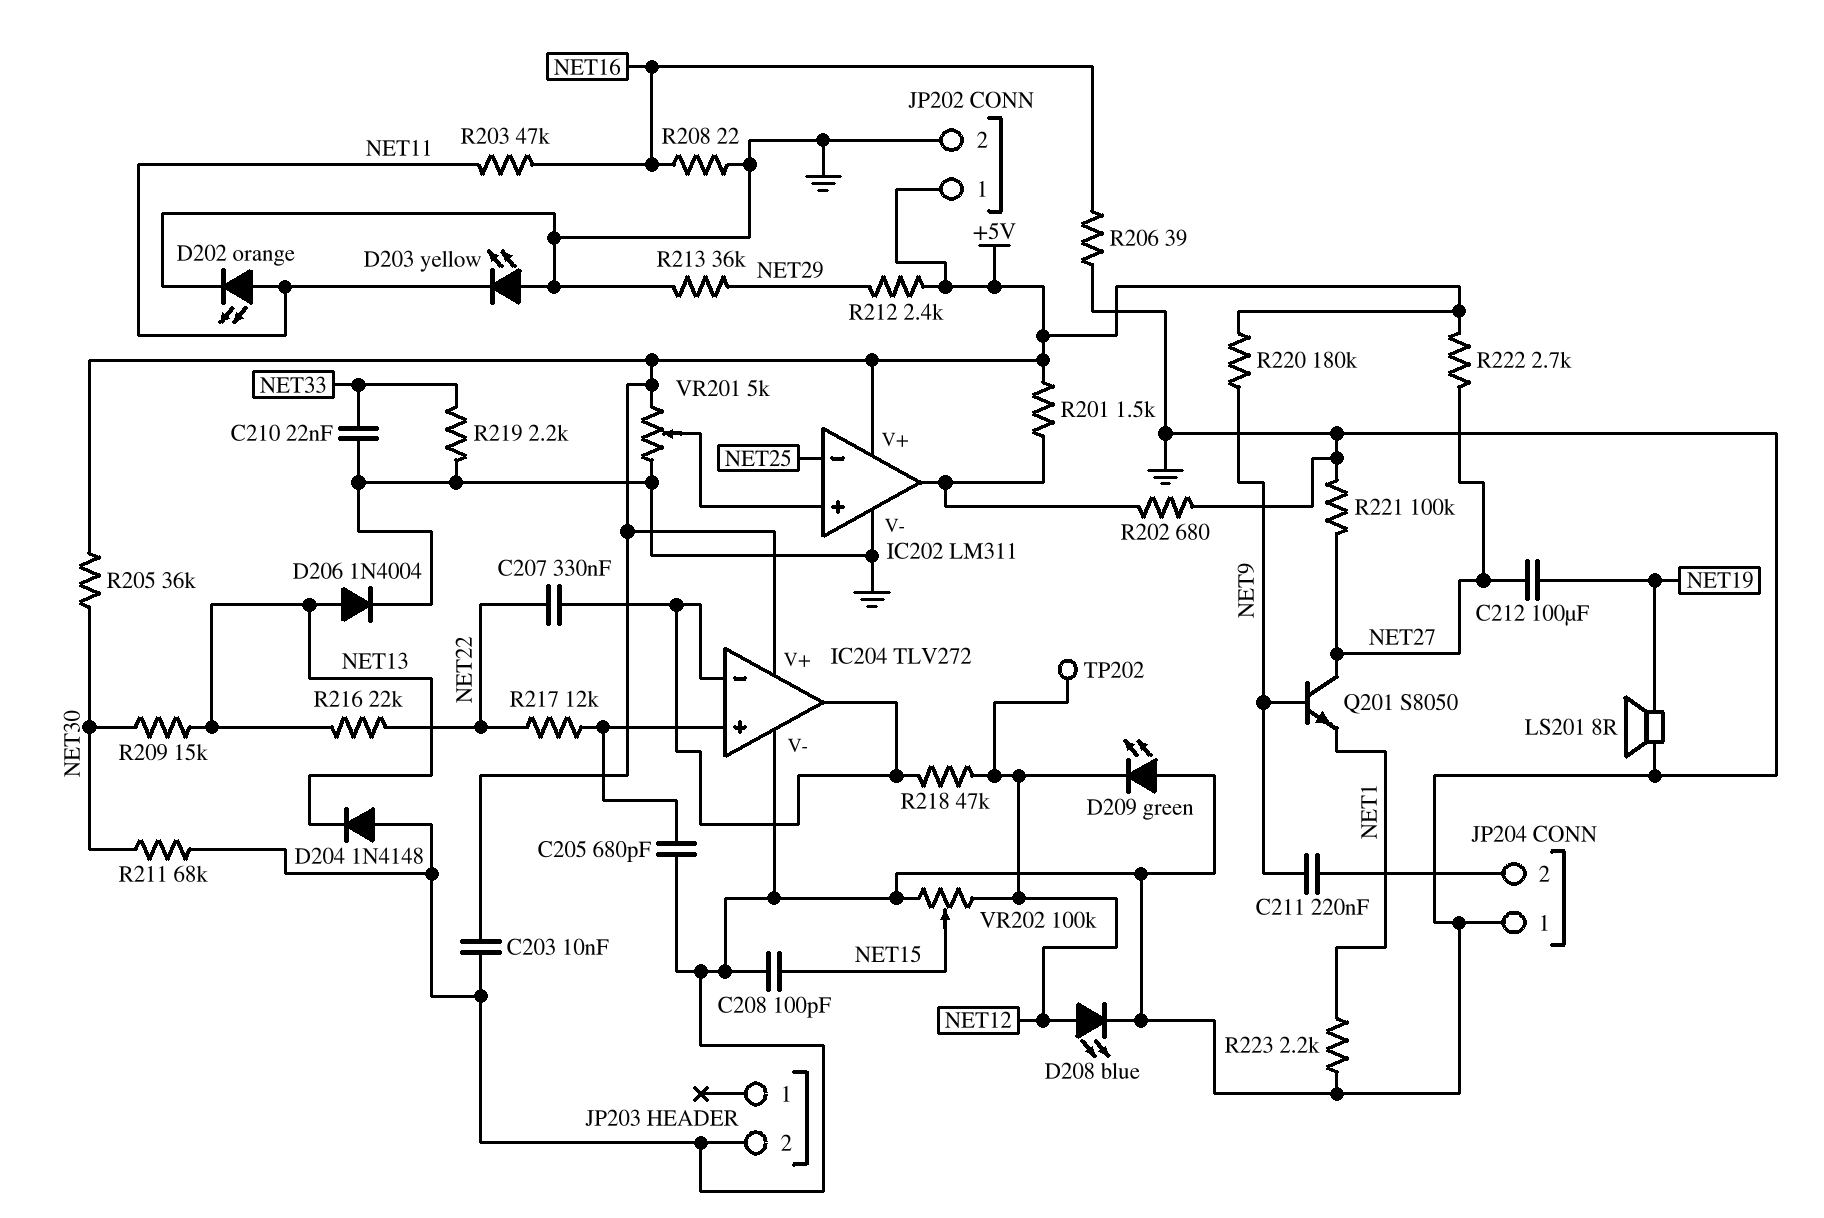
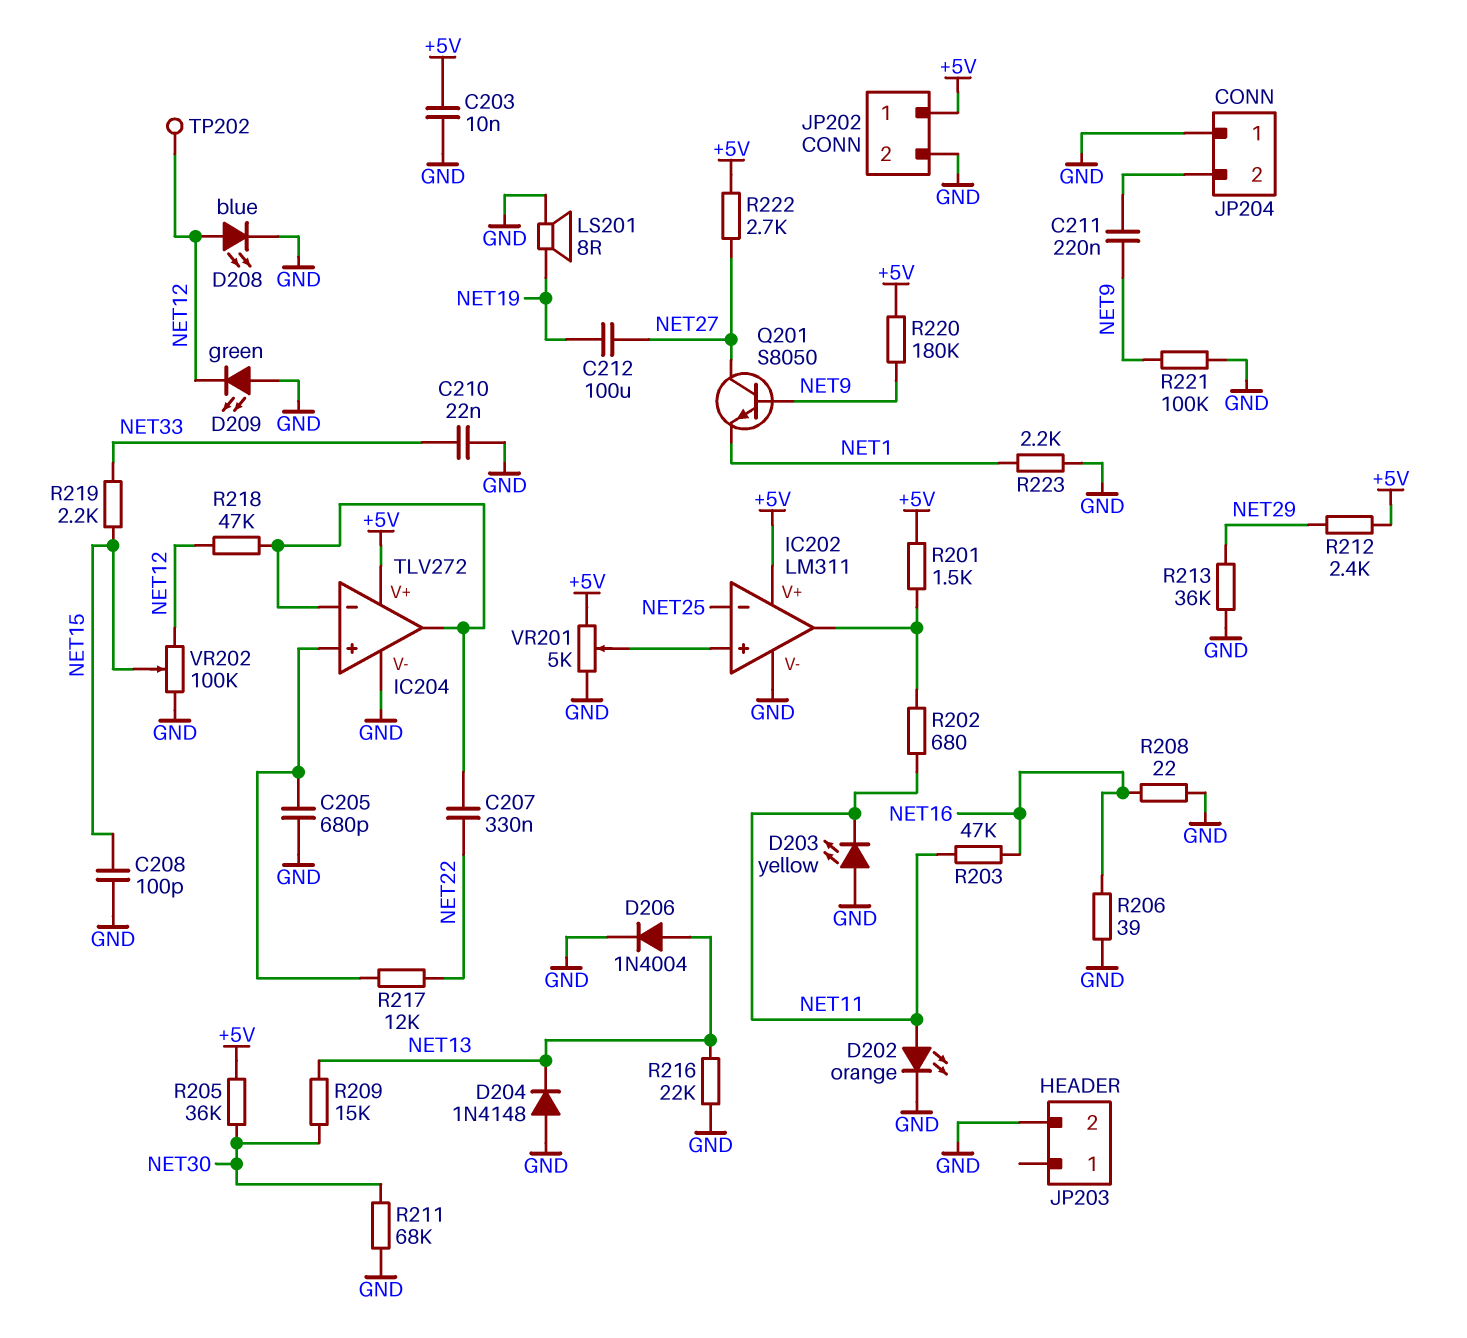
R202: 680 (GND, IC202/out) -> 680 (IC202/out, NET11)
R216: 22k (NET13, NET22) -> 22k (GND, NET13)
R219: 2.2k (GND, NET33) -> 2.2k (NET15, NET33)
R221: 100k (GND, NET27) -> 100k (GND, NET9)

